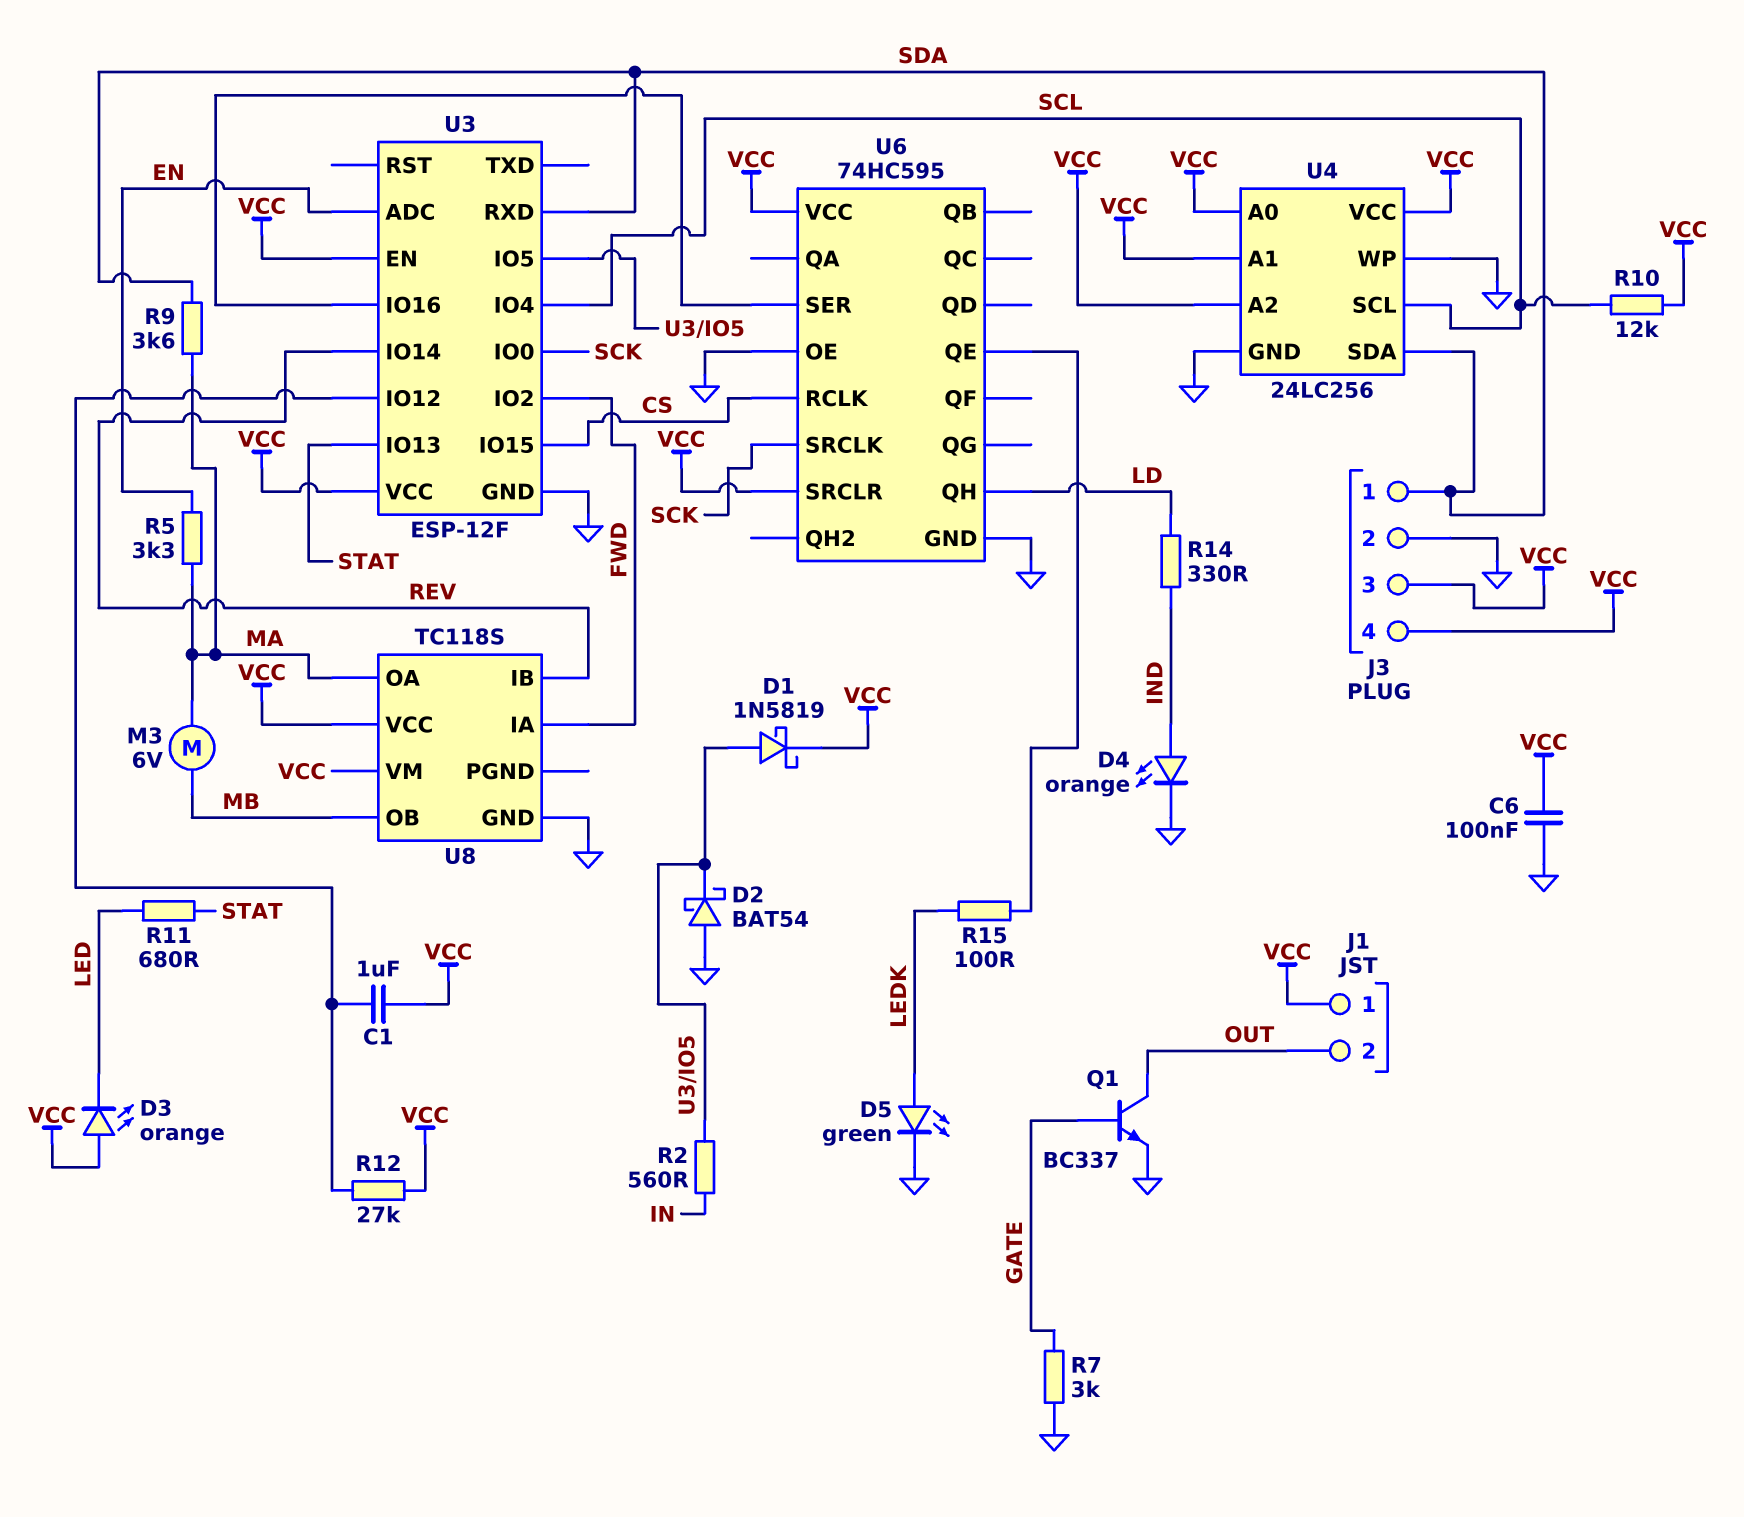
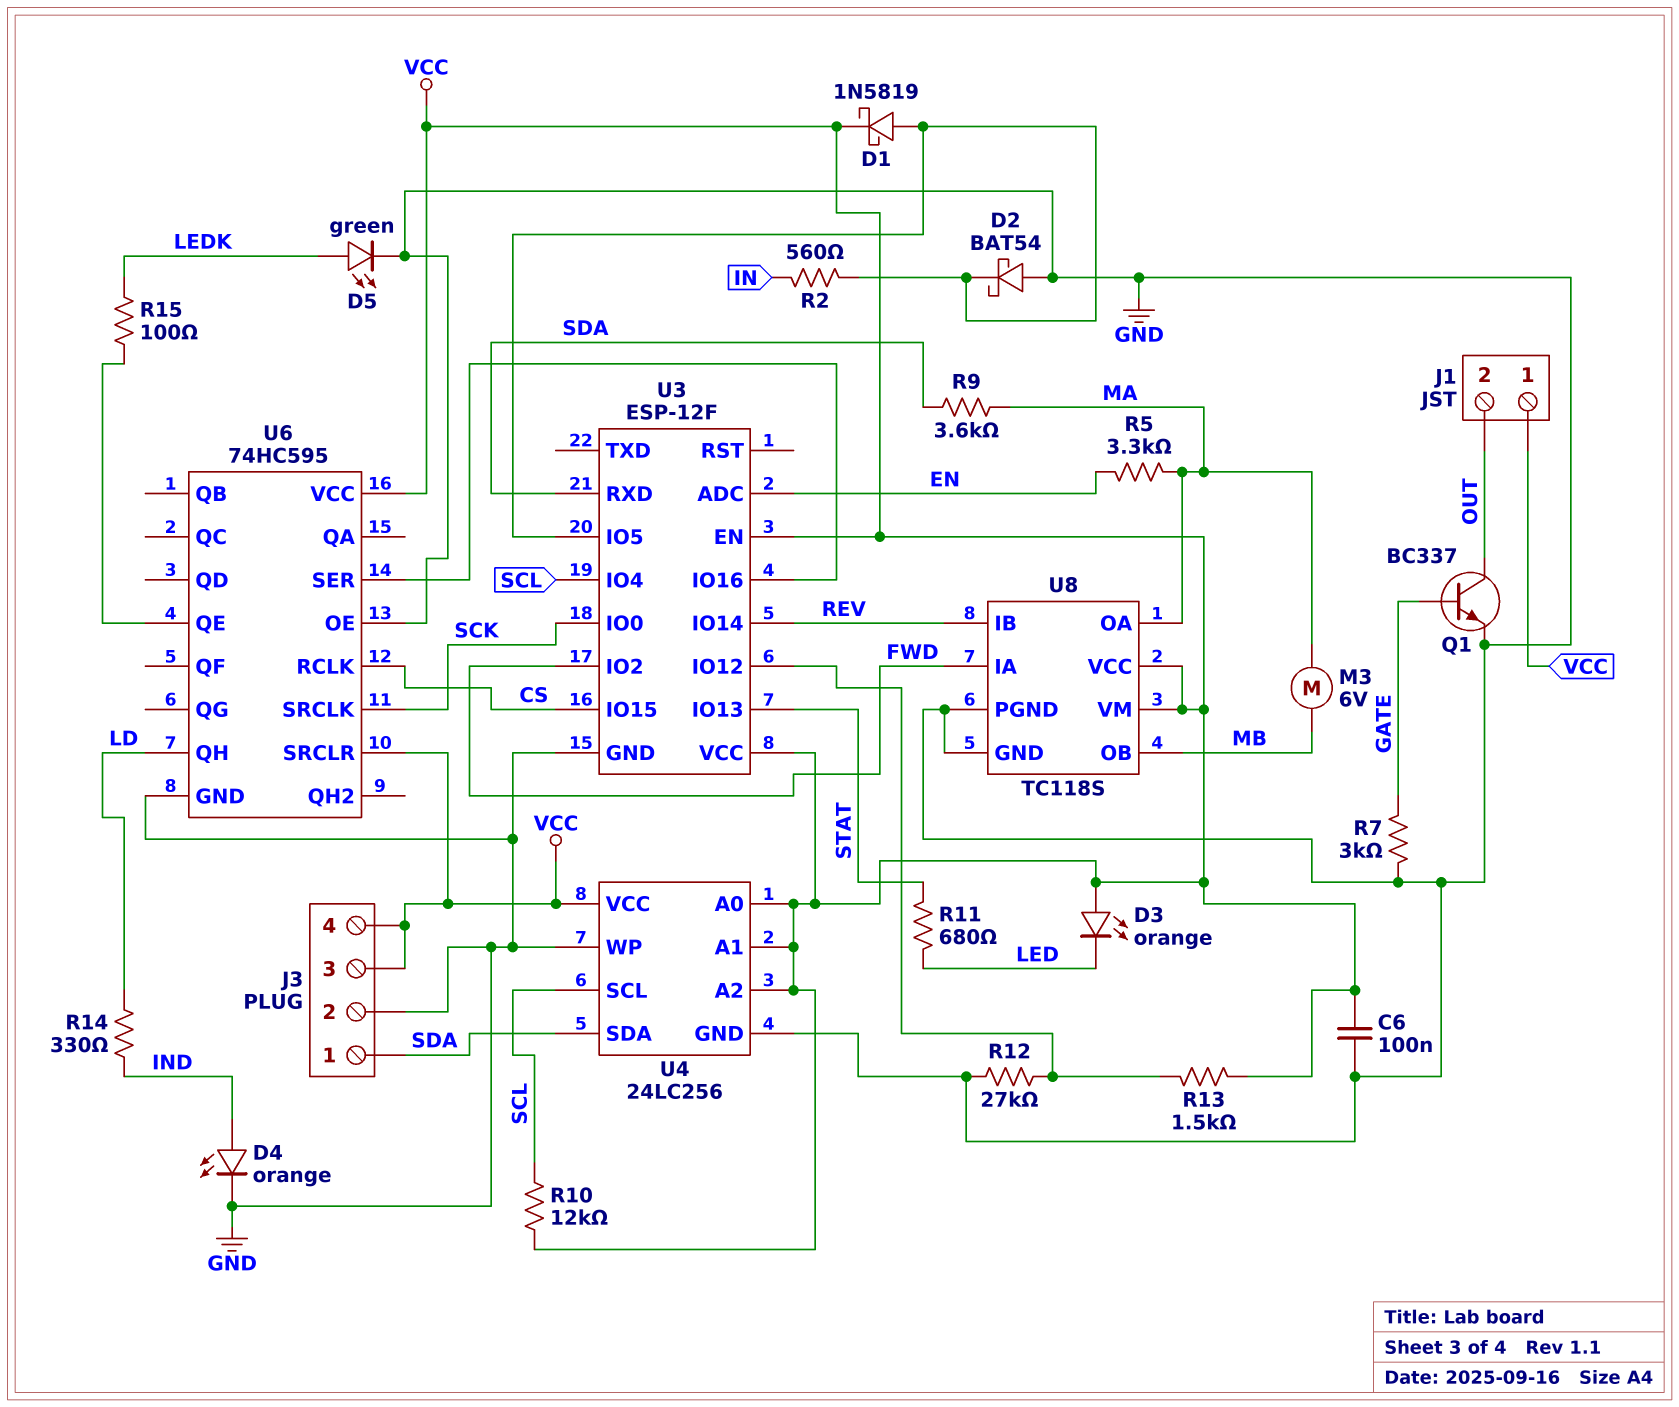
C1: 1uF (U3/IO12, VCC) -> none
R12: 27k (U3/IO12, VCC) -> 27k (GND, U3/IO12)
R13: none -> 1.5k (U3/IO12, VCC)
U8 pin PGND: none -> GND

